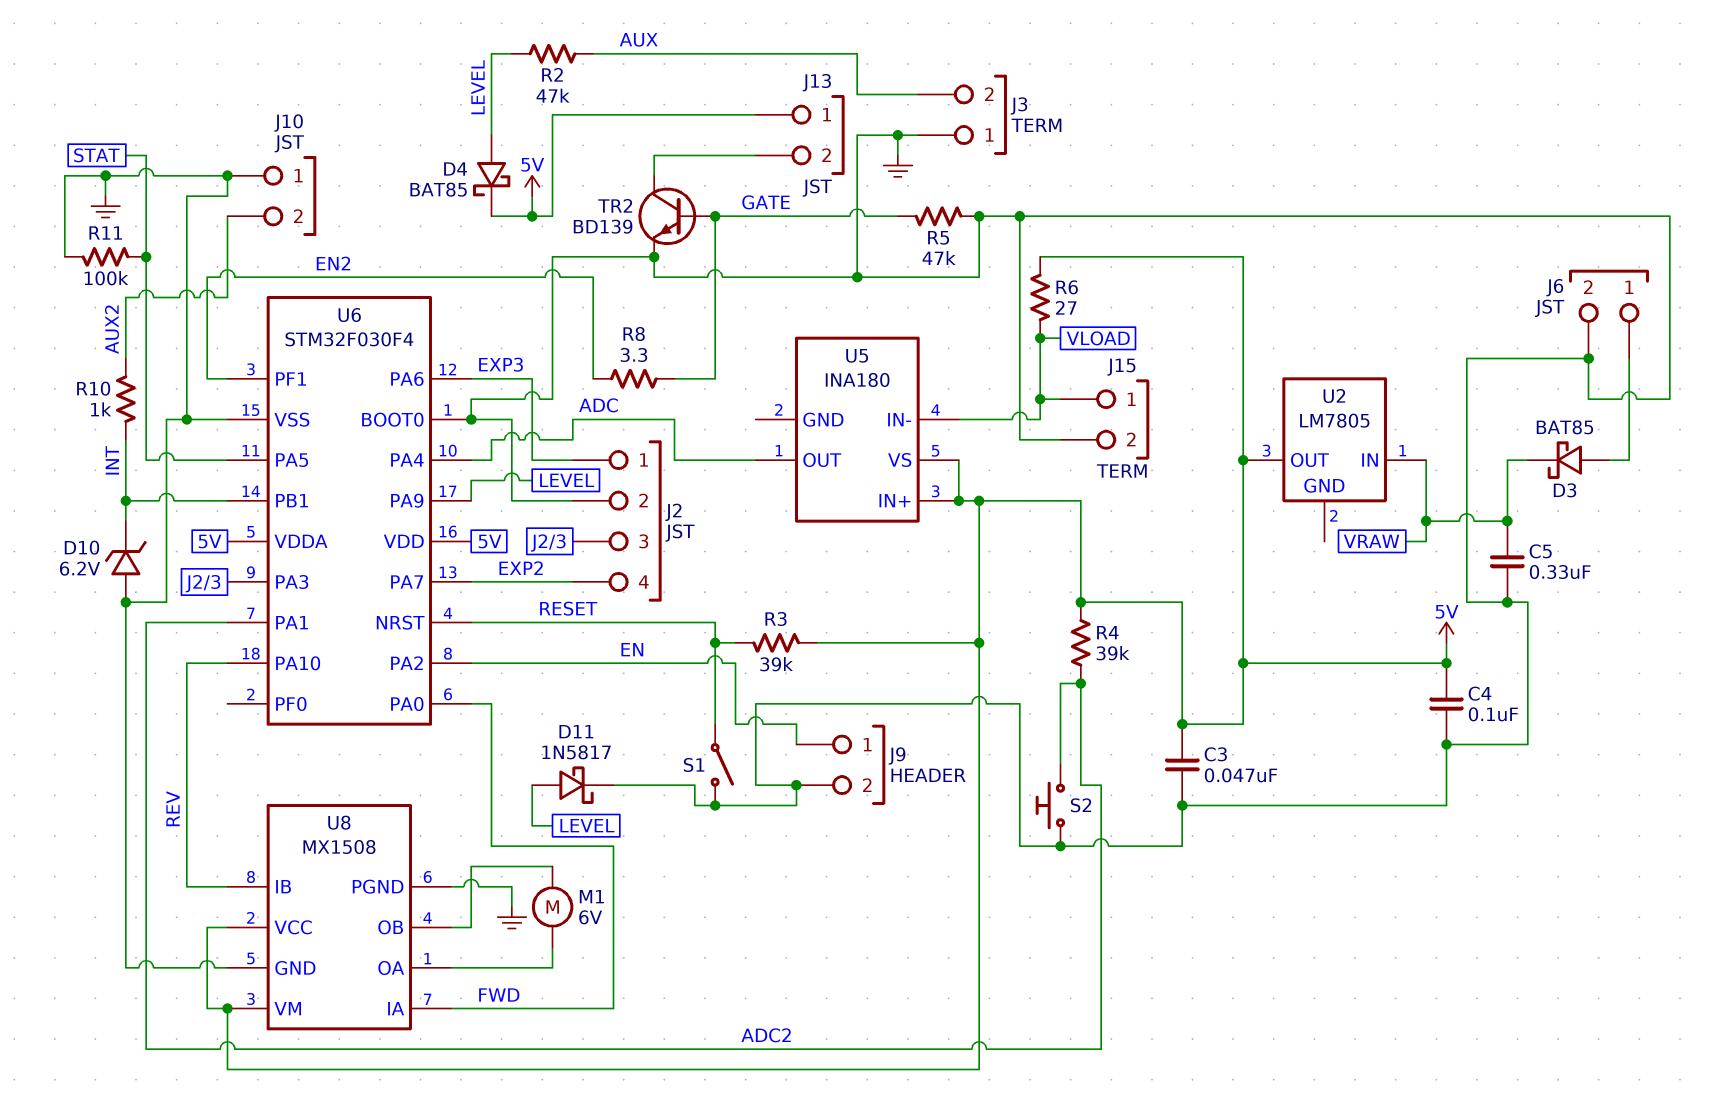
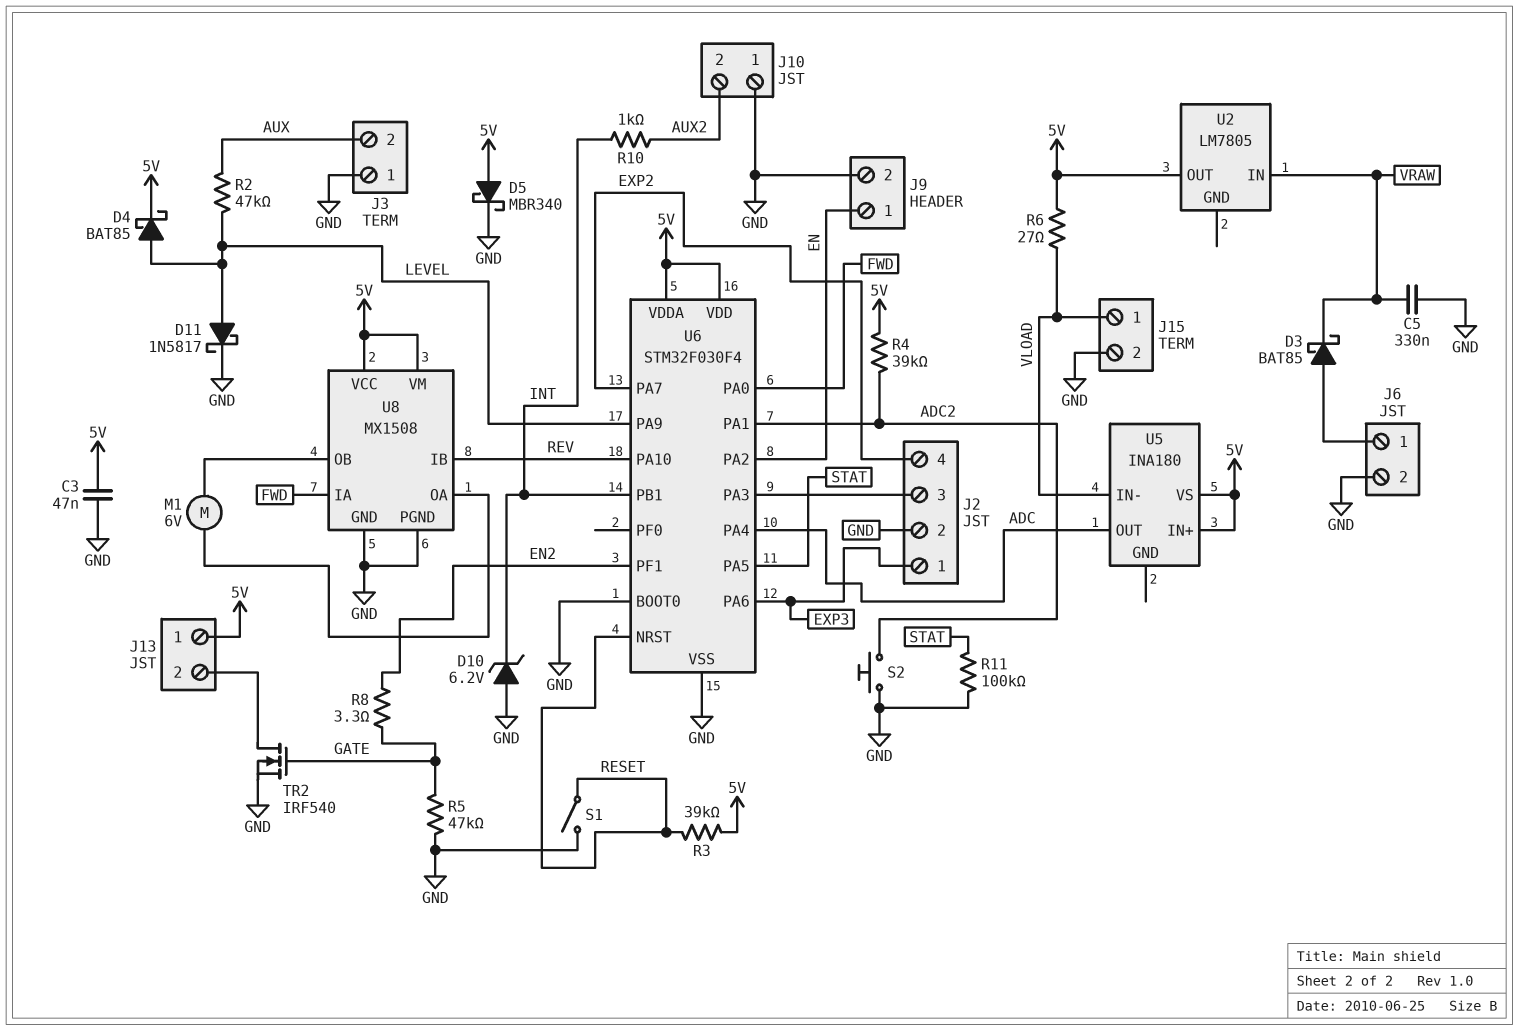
C4: 100nF (5V, GND) -> none
D5: none -> schottky MBR340 (A 5V, K GND)
TR2: NPN BD139 (B GATE, C J13/2, E GND) -> NMOS IRF540 (G GATE, D J13/2, S GND)

